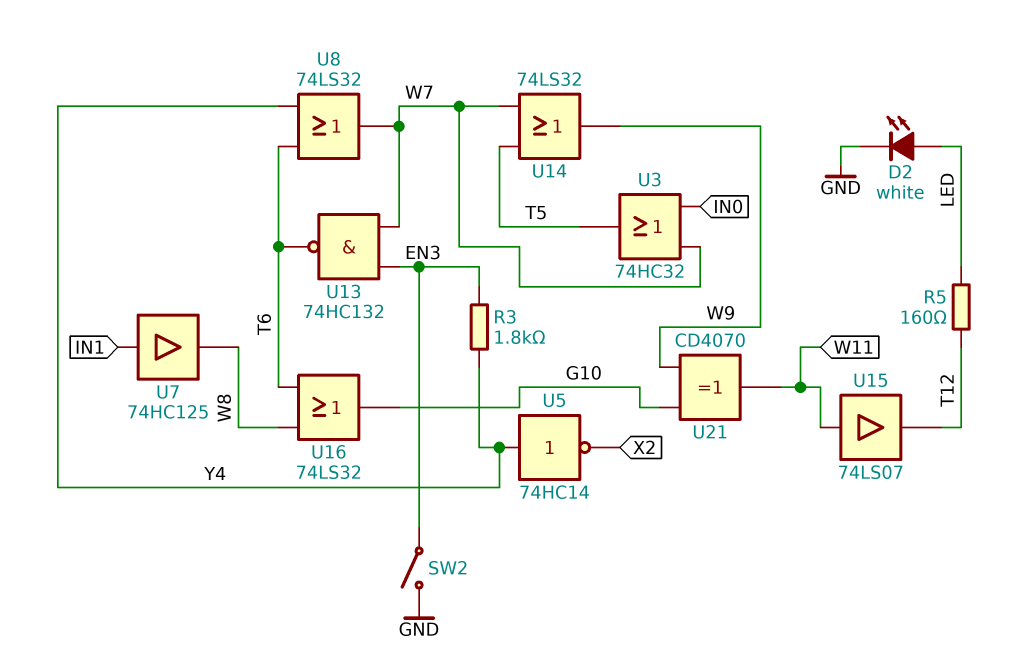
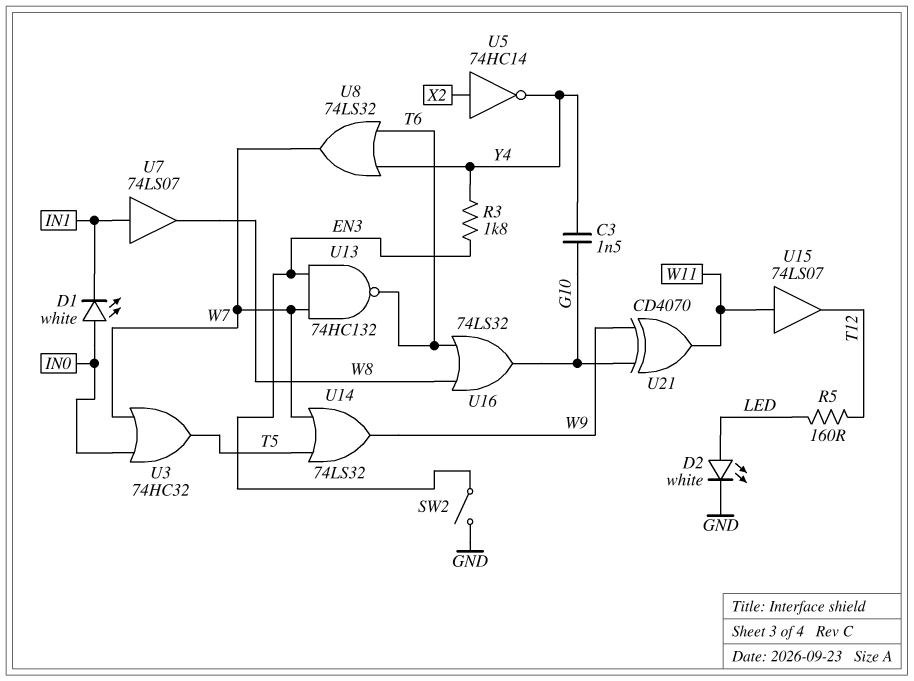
C3: none -> 1.5nF (G10, Y4)
D1: none -> LED white (A IN0, K IN1)
U5: NOT 74HC14 (in Y4, out X2) -> NOT 74HC14 (in X2, out Y4)
U7: buffer 74HC125 (in IN1, out W8) -> buffer 74LS07 (in IN1, out W8)

